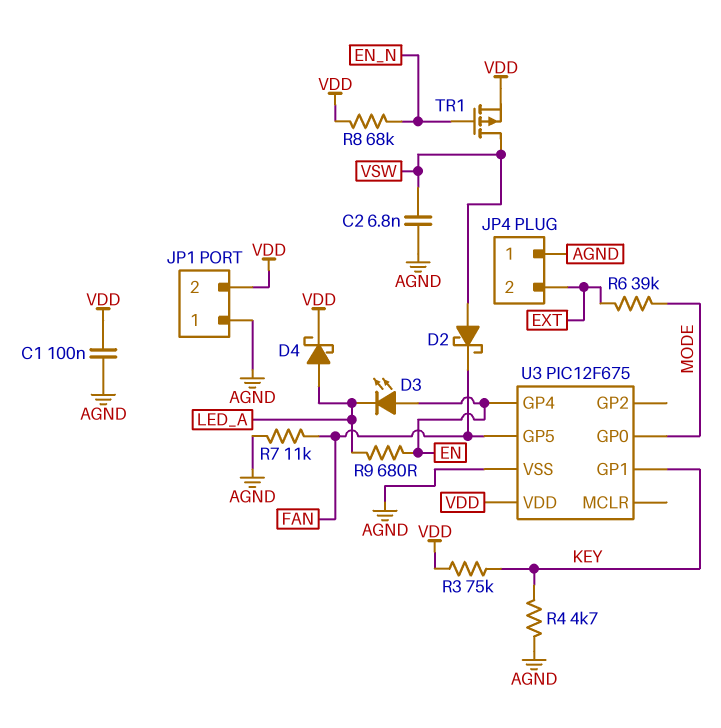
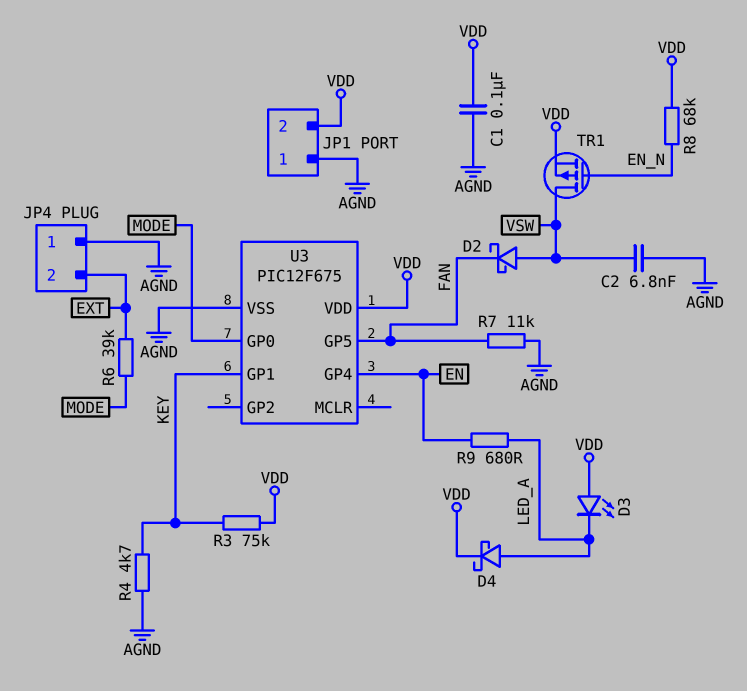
D3: LED (A EN, K LED_A) -> LED (A VDD, K LED_A)

